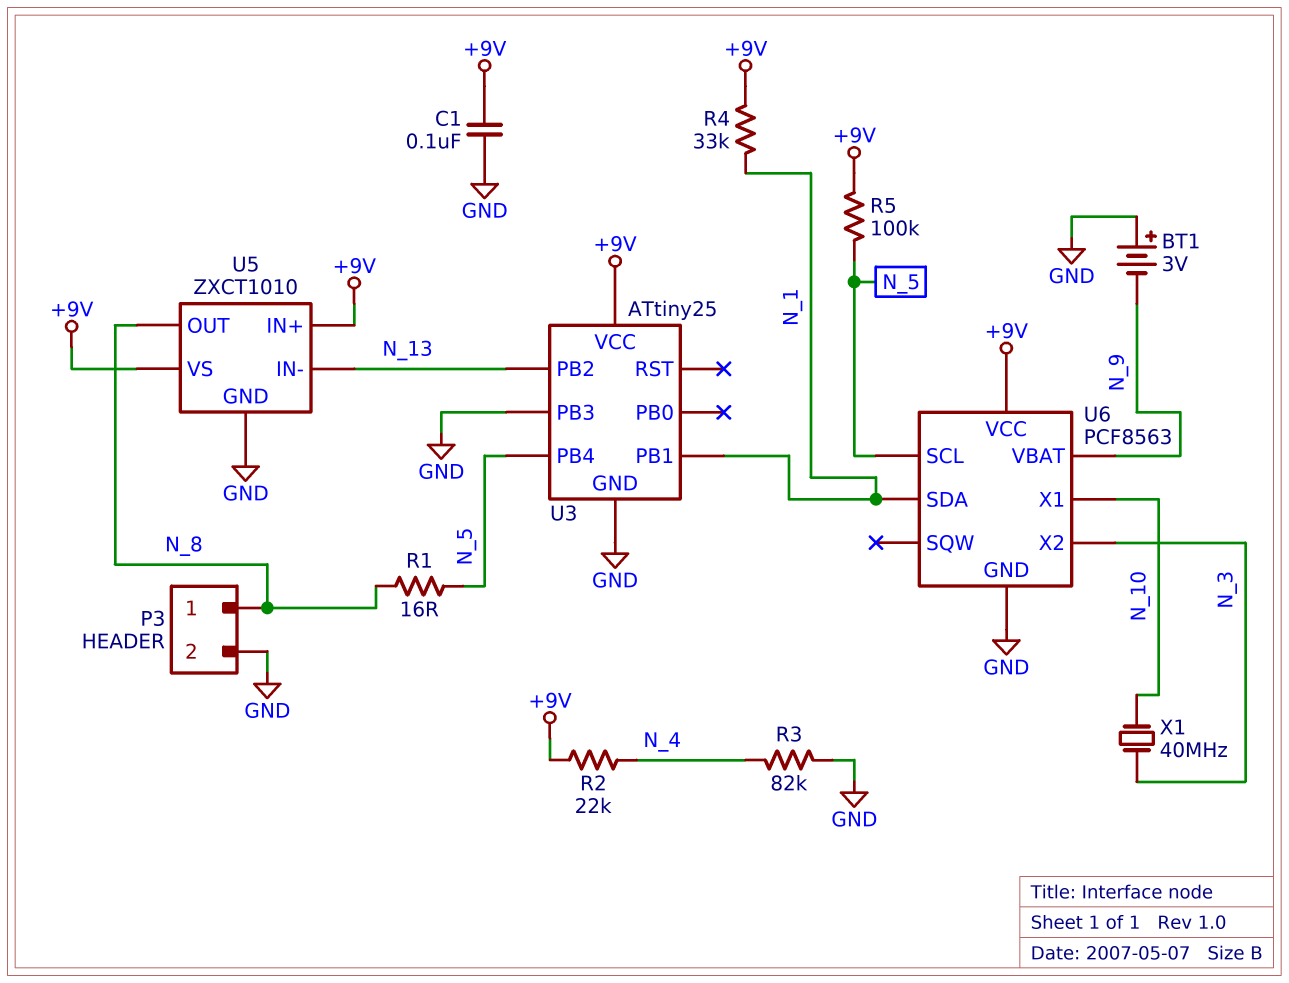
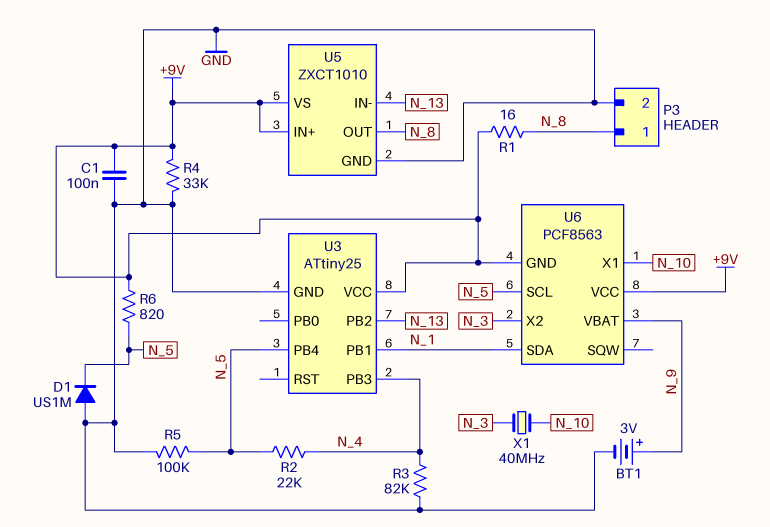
BT1: 3V (plus GND, minus N_9) -> 3V (plus N_9, minus GND)
D1: none -> diode US1M (A GND, K N_5)
R1: 16 (N_5, N_8) -> 16 (+9V, N_8)
R2: 22k (+9V, N_4) -> 22k (N_4, N_5)
R4: 33k (+9V, N_1) -> 33k (+9V, GND)
R5: 100k (+9V, N_5) -> 100k (GND, N_5)
R6: none -> 820 (+9V, N_5)
U3 pin PB3: GND -> N_4
U6 pin GND: GND -> +9V

